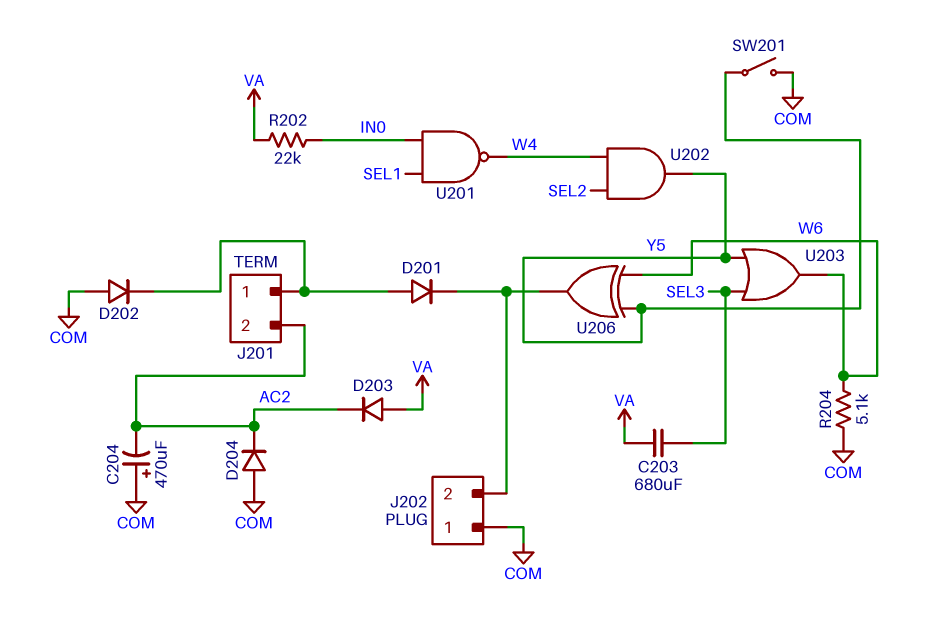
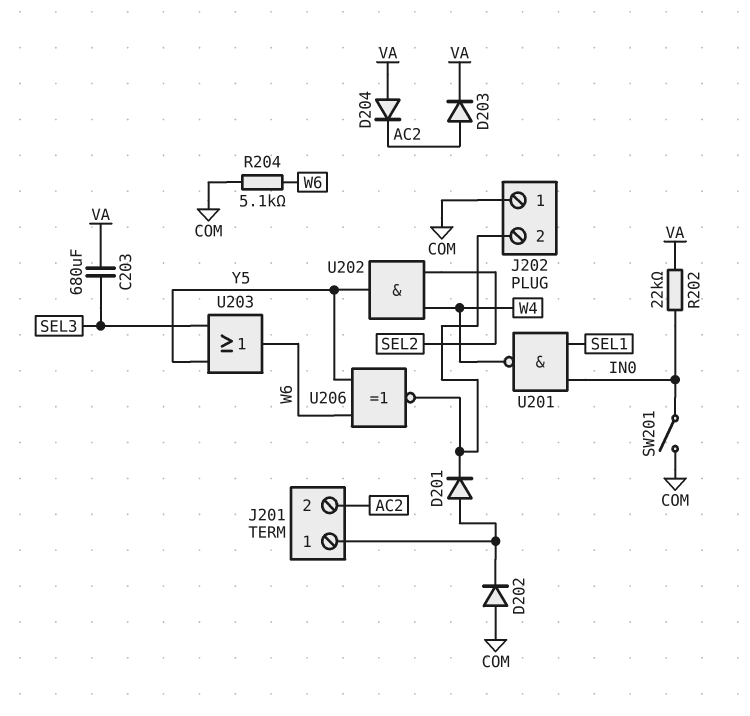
C204: 470uF (plus COM, minus AC2) -> none
D203: diode (A VA, K AC2) -> diode (A AC2, K VA)
D204: diode (A COM, K AC2) -> diode (A VA, K AC2)
SW201: switch (COM, Y5) -> switch (COM, IN0)
U206: XOR (in W6, in Y5, out J202/2) -> XNOR (in W6, in Y5, out J202/2)

